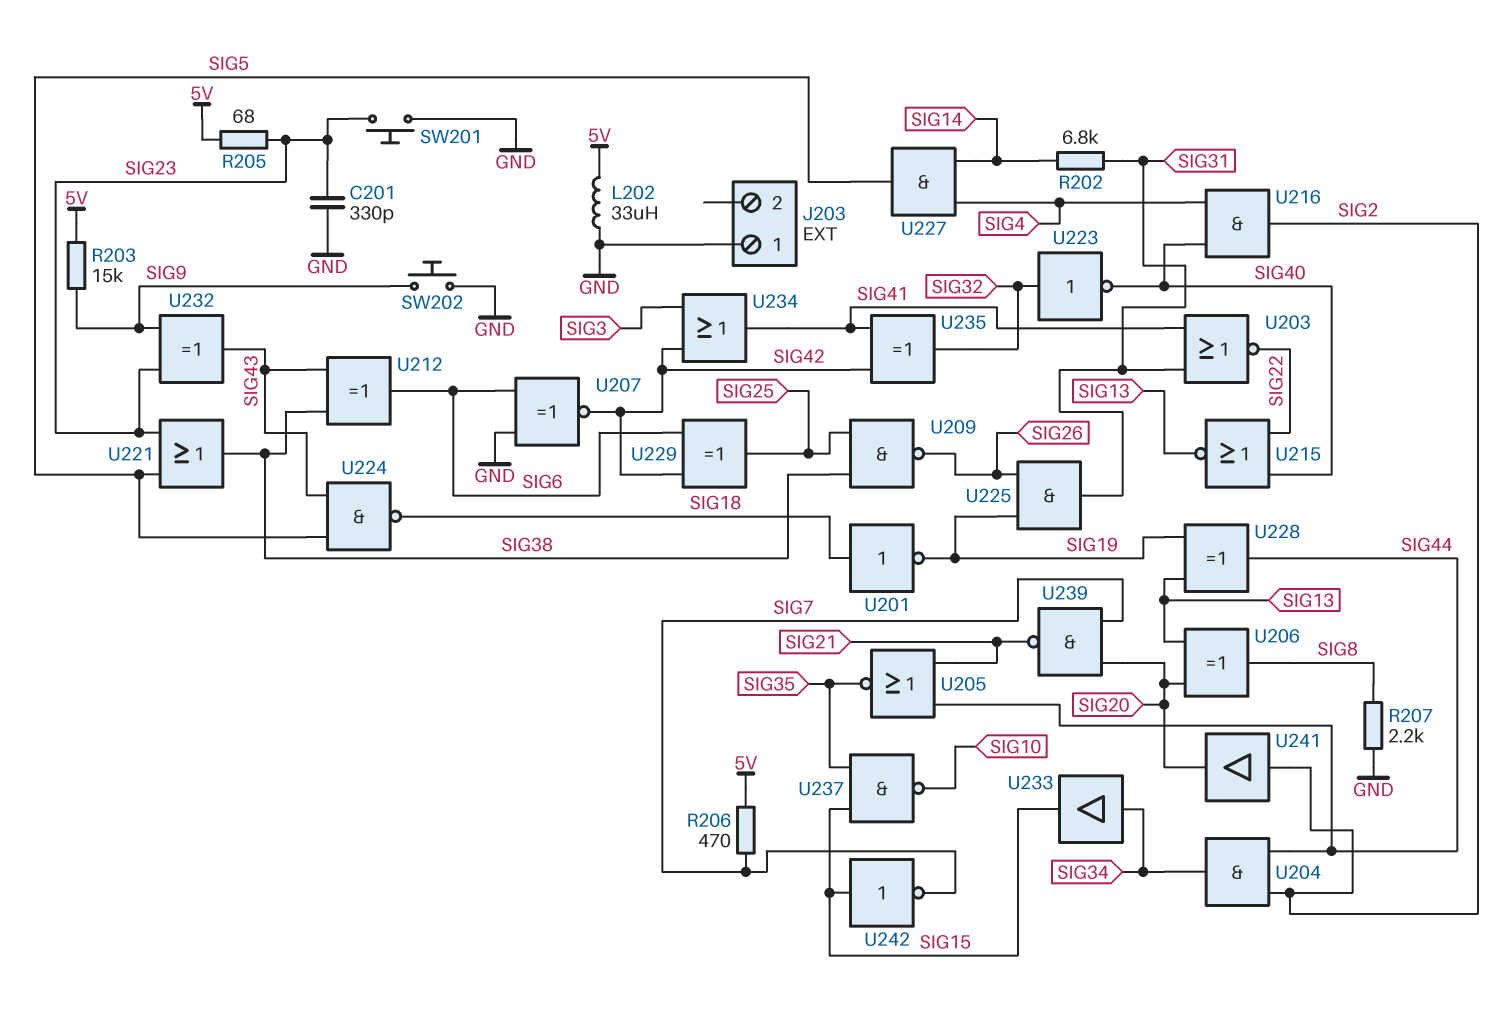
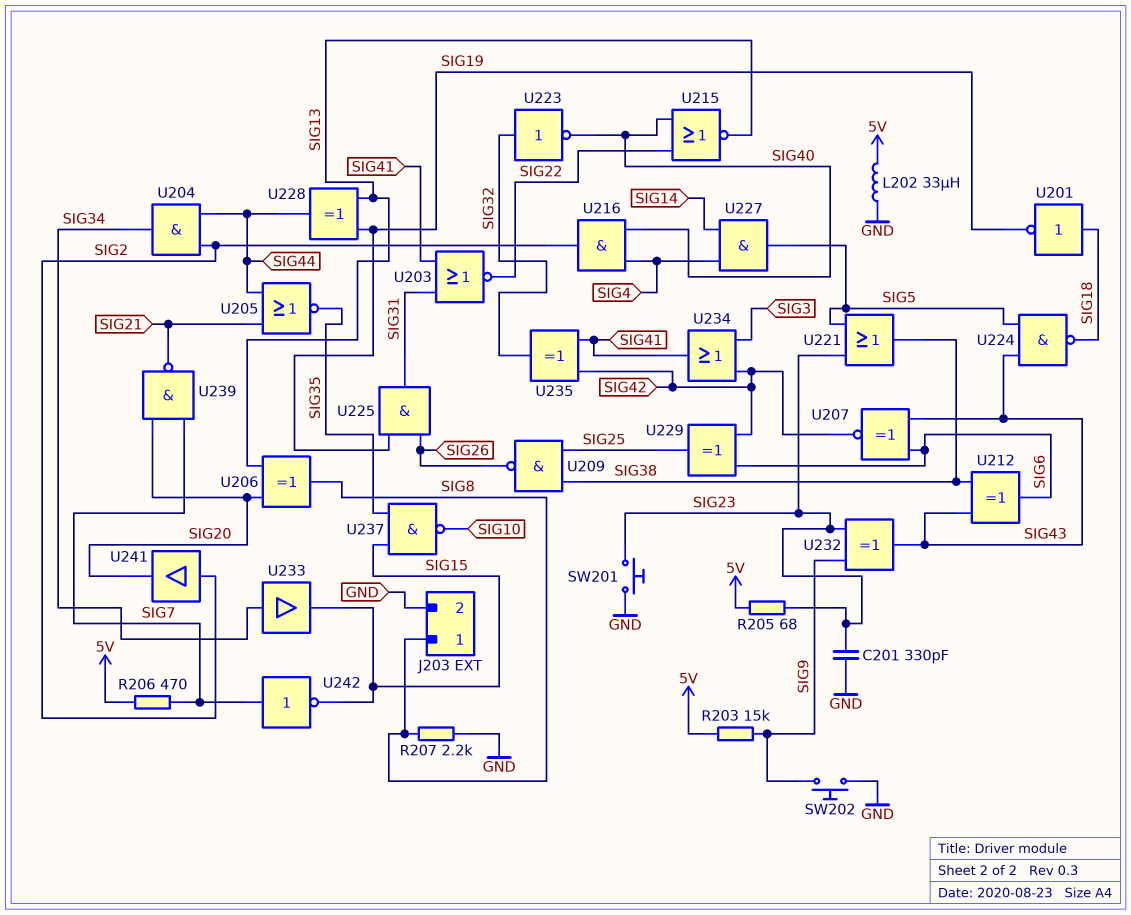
J203 pin 1: GND -> SIG8
J203 pin 2: none -> GND
R202: 6.8k (SIG14, SIG31) -> none
U207: XNOR (in GND, in SIG6, out SIG42) -> XNOR (in SIG6, in SIG43, out SIG42)
U242: NOT (in SIG15, out SIG7) -> NOT (in SIG7, out SIG15)

